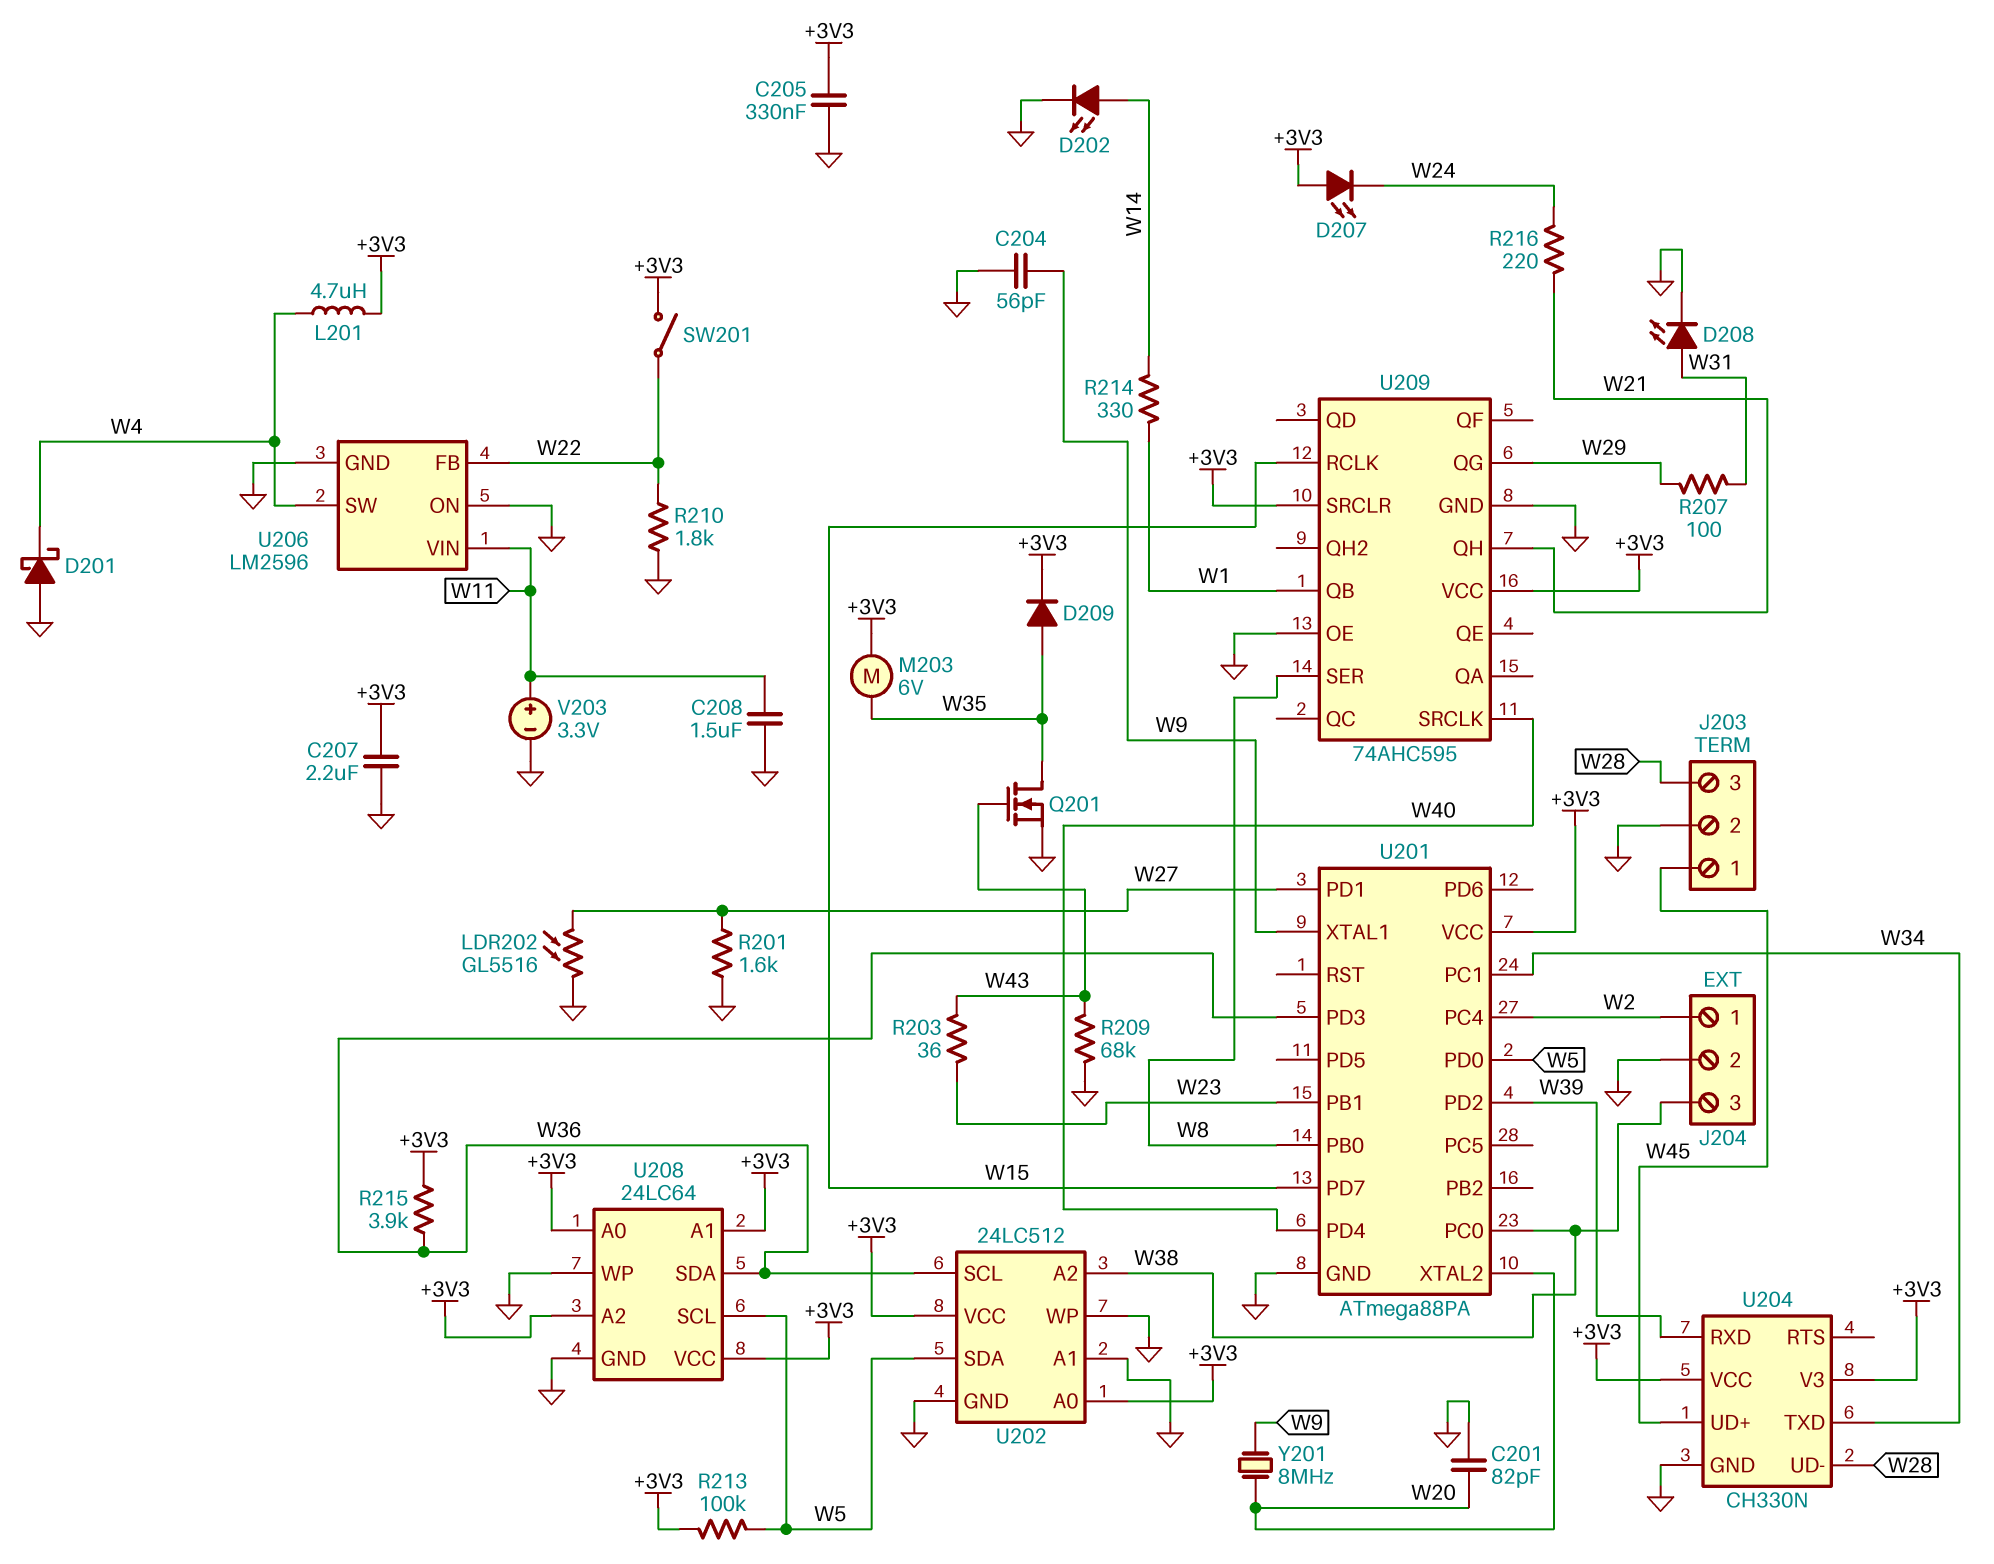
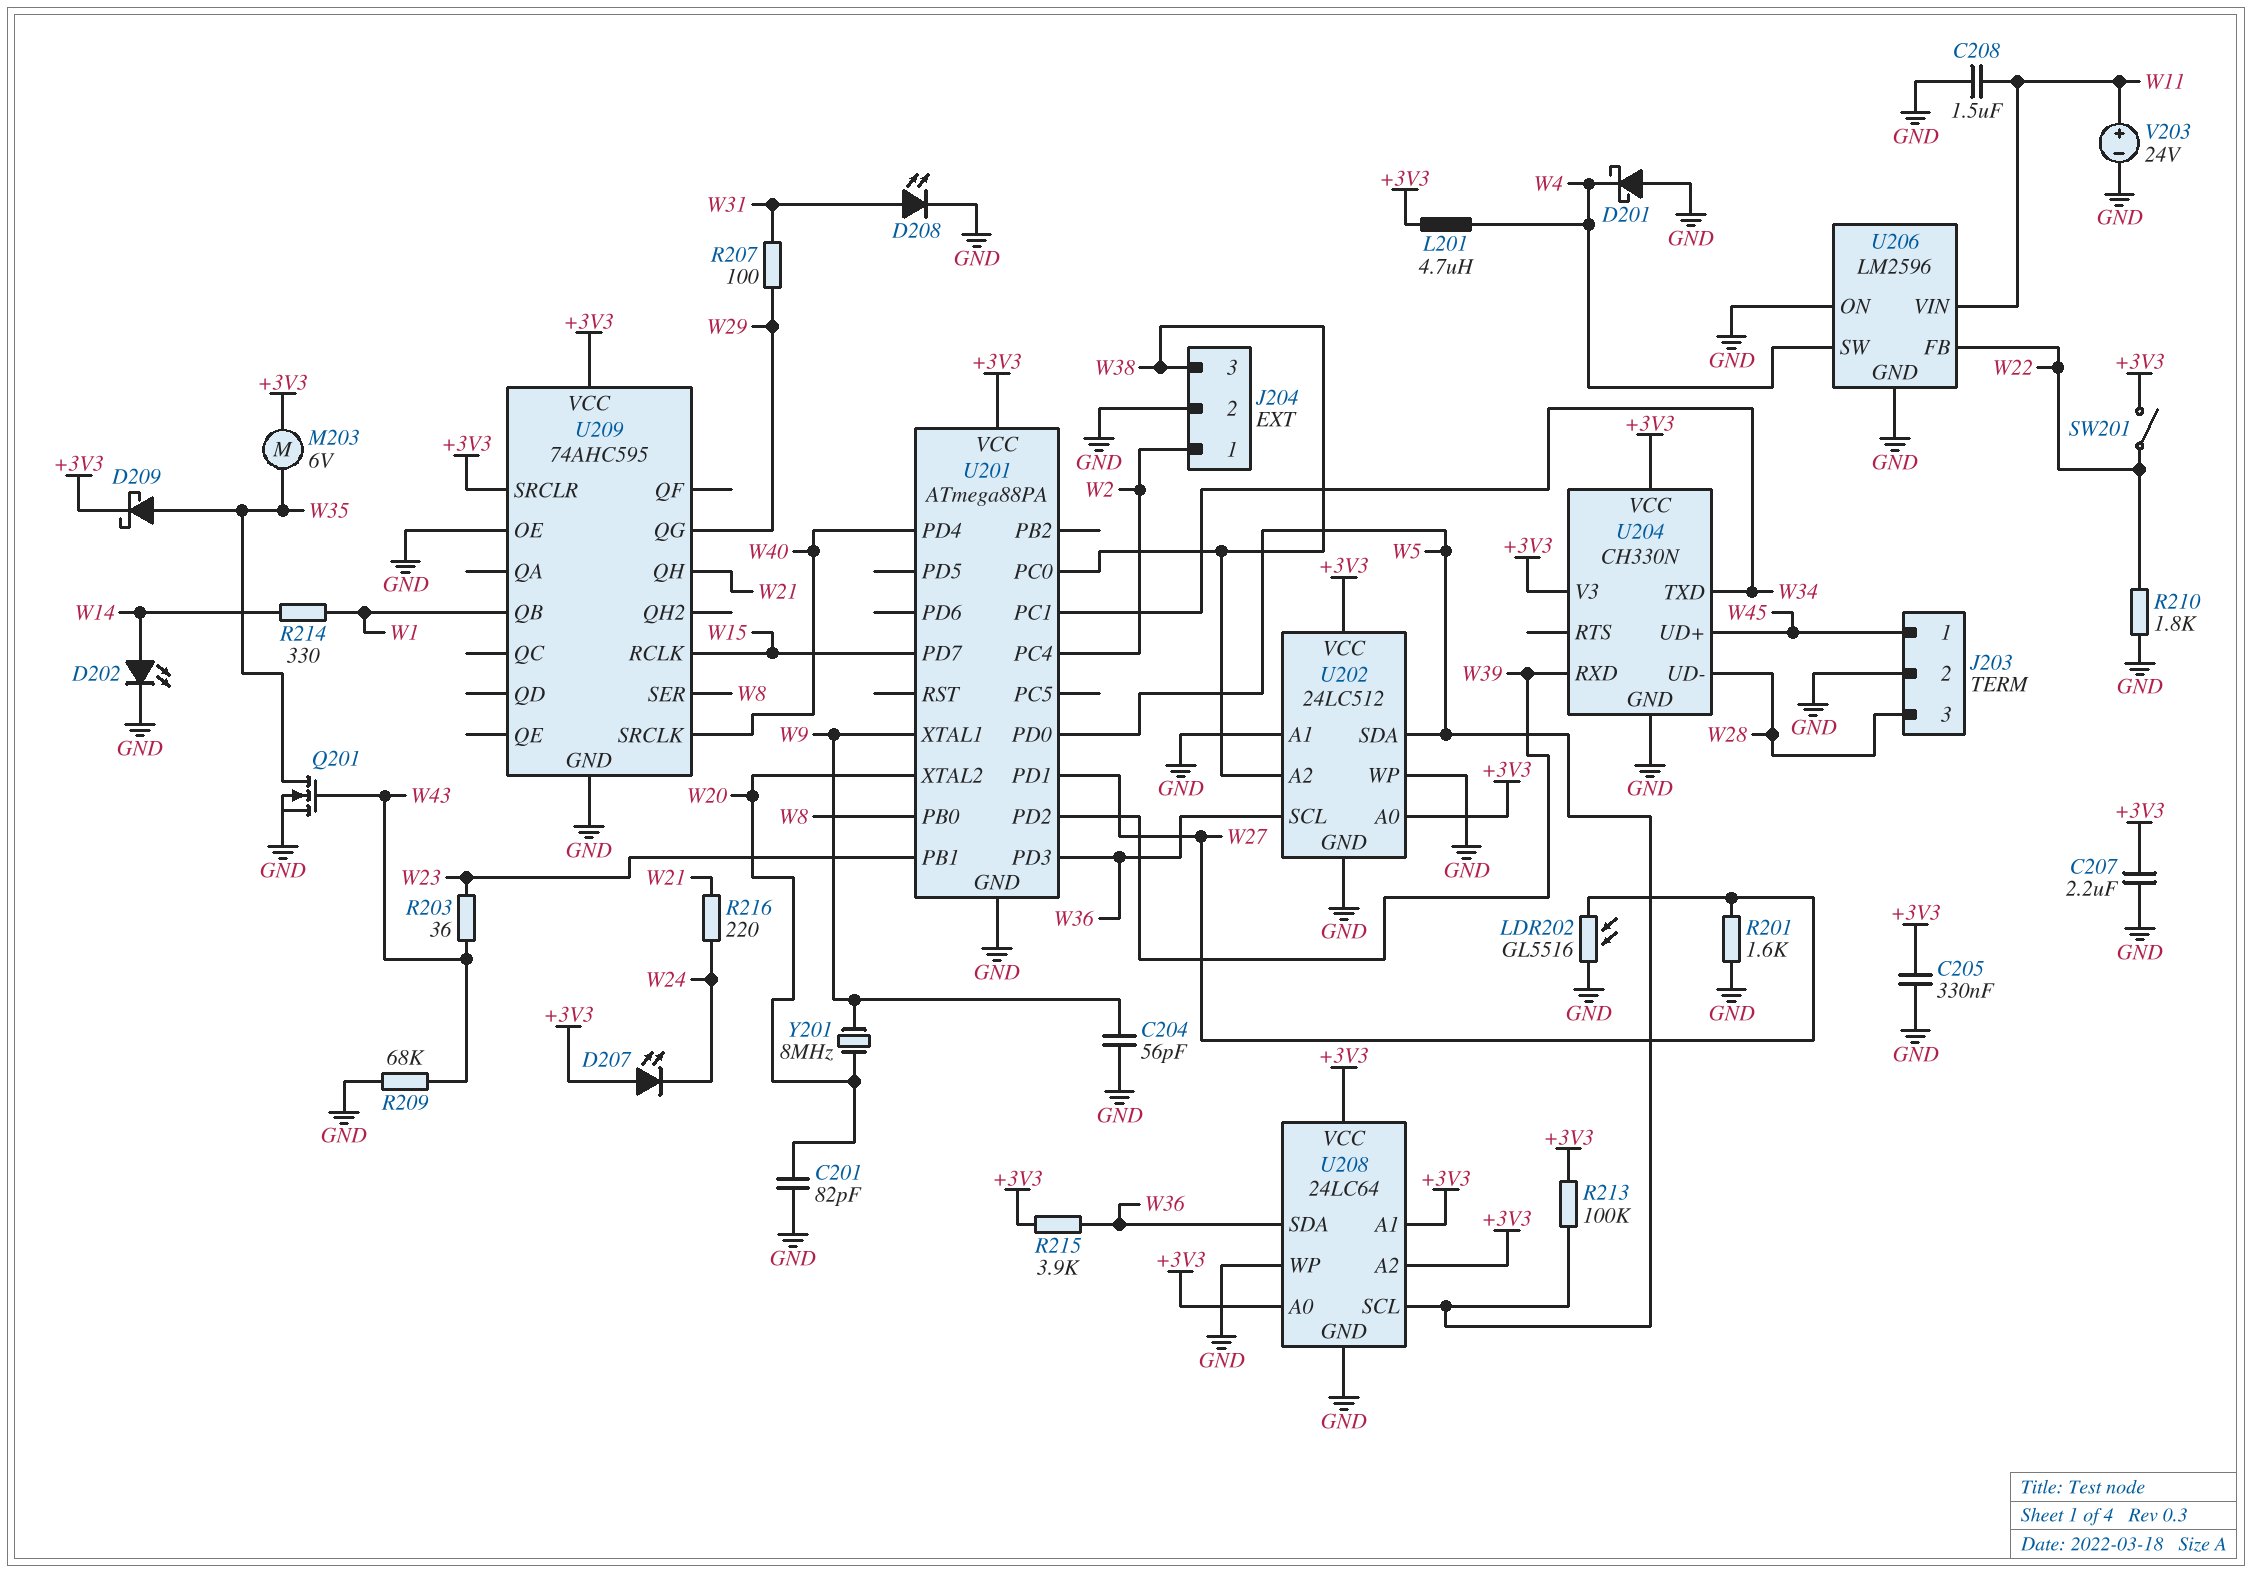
D209: diode (A W35, K +3V3) -> schottky (A W35, K +3V3)
V203: 3.3V (plus W11, minus GND) -> 24V (plus W11, minus GND)

